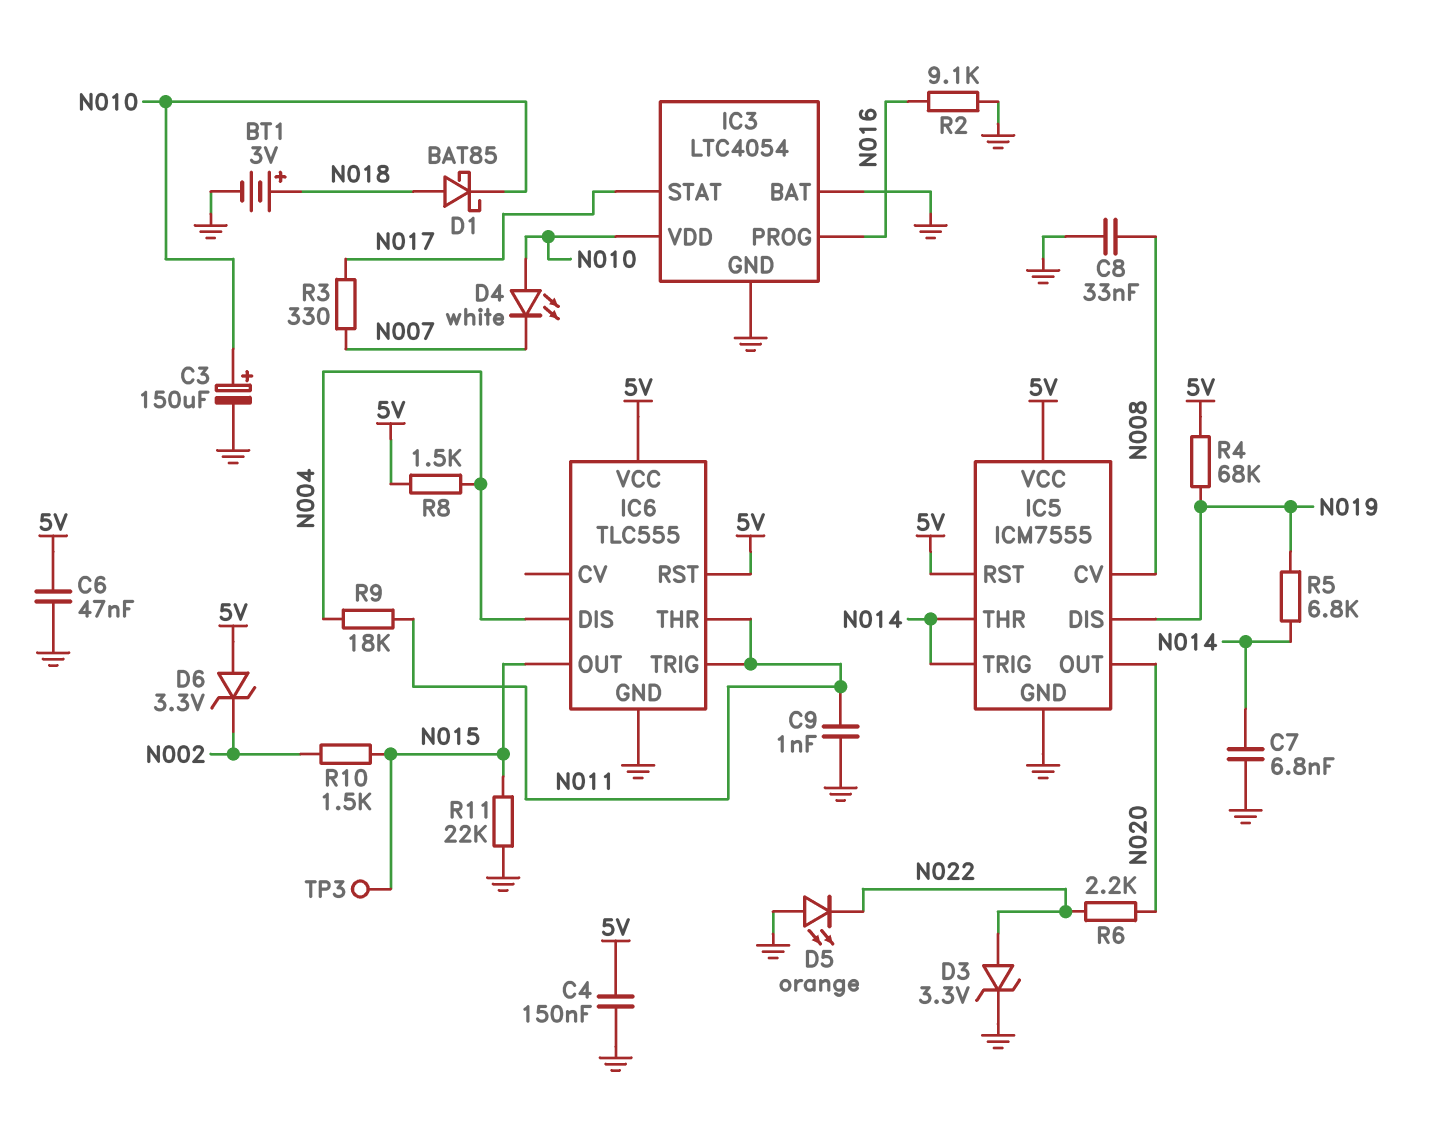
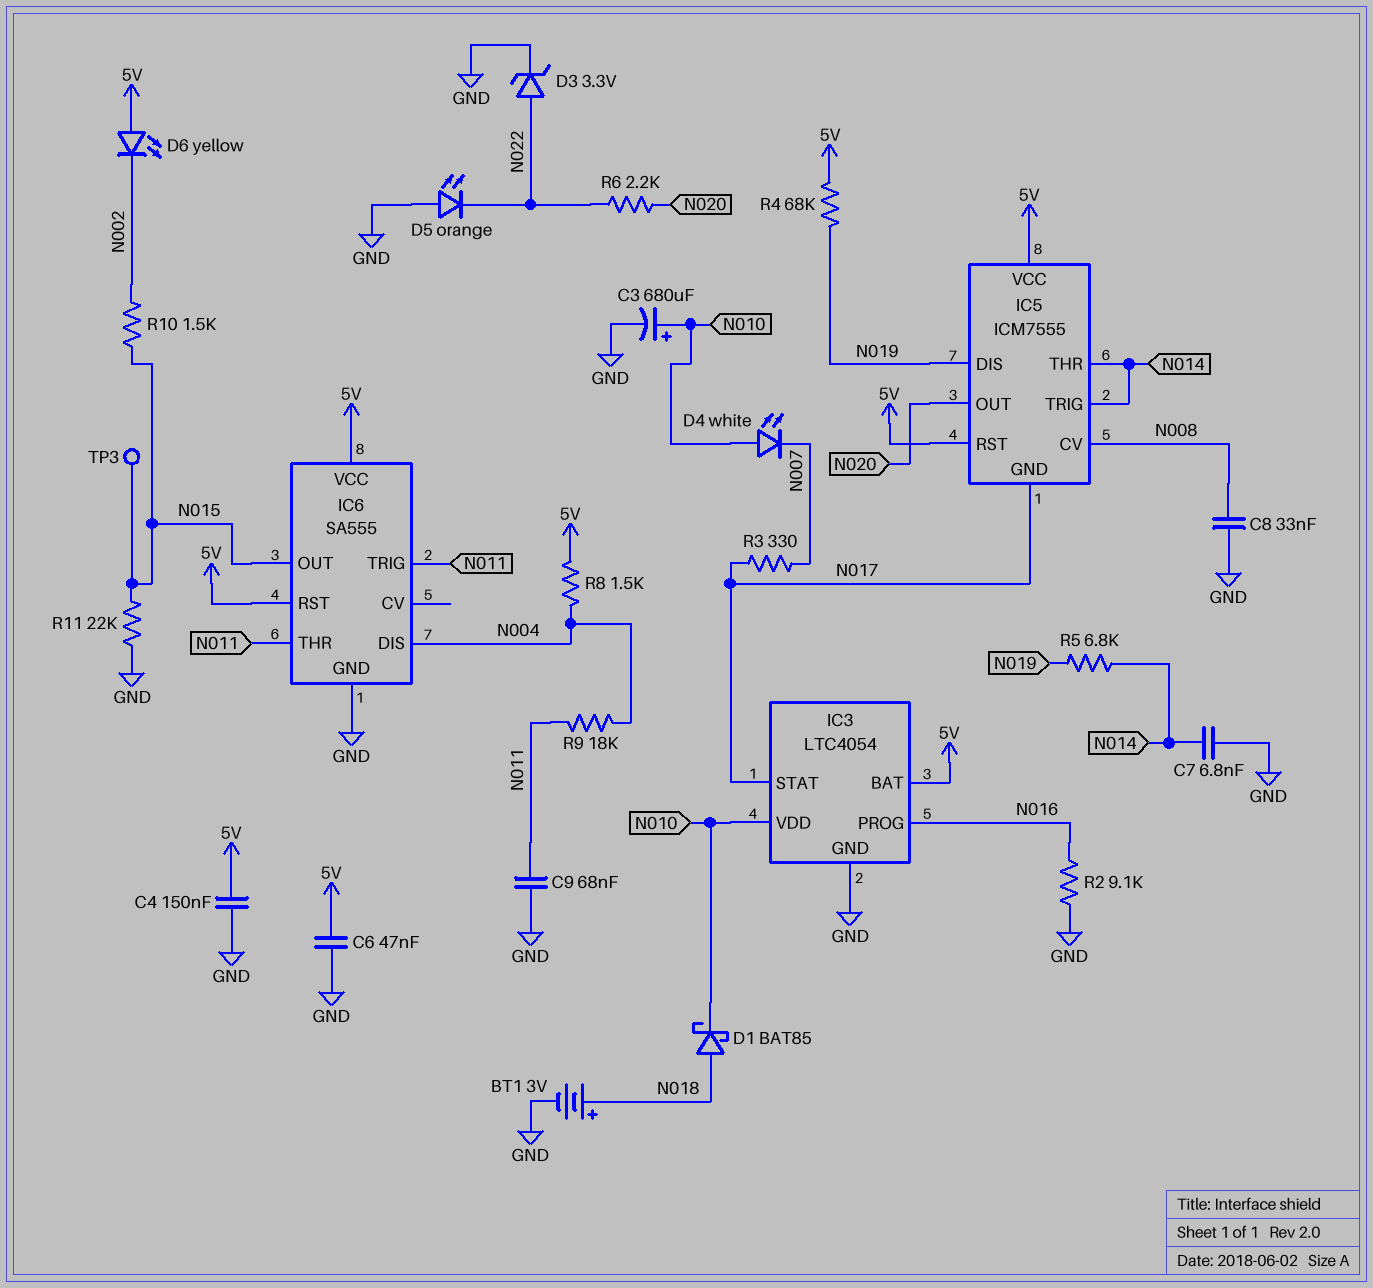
C3: 150uF (plus N010, minus GND) -> 680uF (plus N010, minus GND)
C9: 1nF (GND, N011) -> 68nF (GND, N011)
D6: zener 3.3V (A 5V, K N002) -> LED yellow (A 5V, K N002)
IC3 pin BAT: GND -> 5V
IC5 pin GND: GND -> N017
IC6: TLC555 -> SA555

